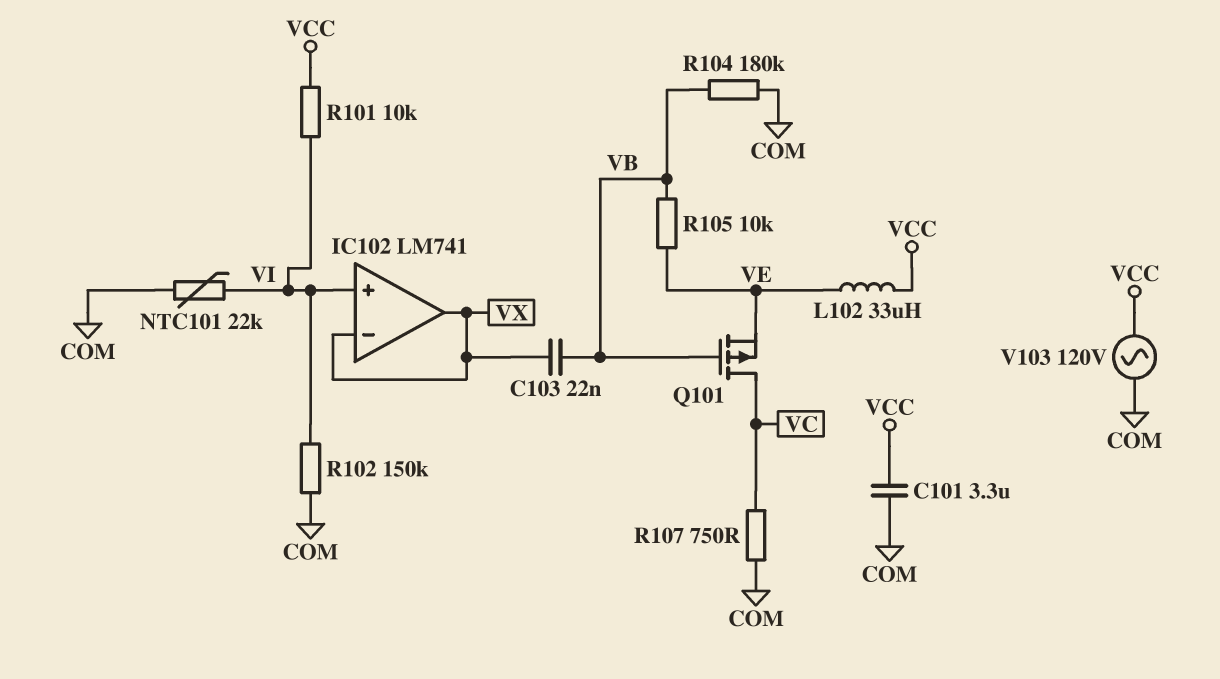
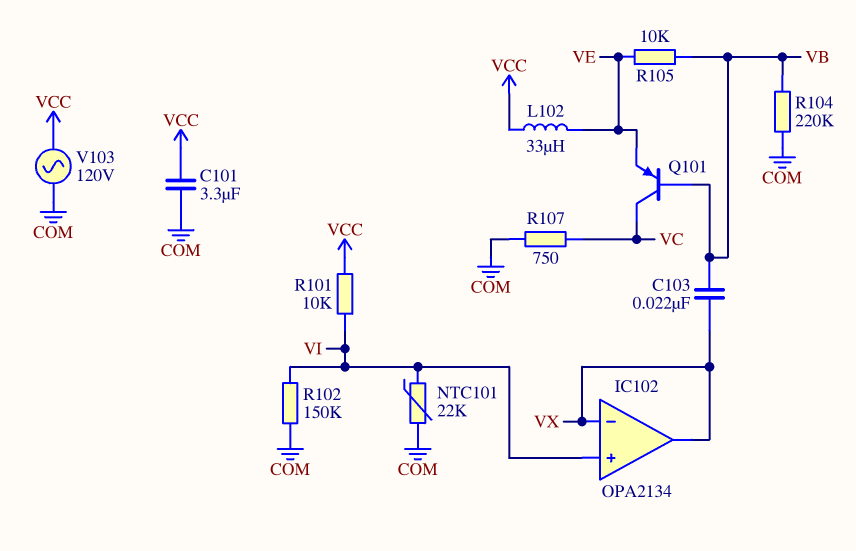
IC102: LM741 -> OPA2134
Q101: PMOS (G VB, D VC, S VE) -> PNP (B VB, C VC, E VE)
R104: 180k (COM, VB) -> 220k (COM, VB)

